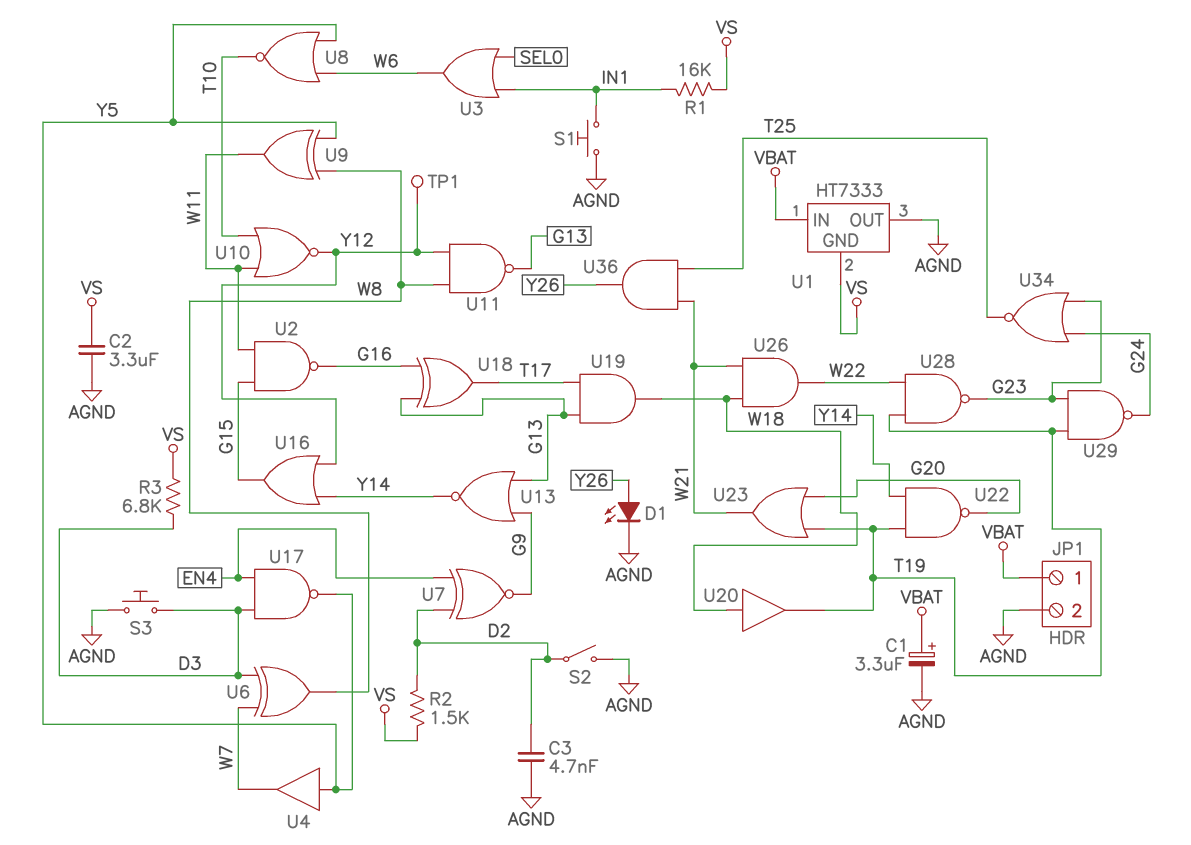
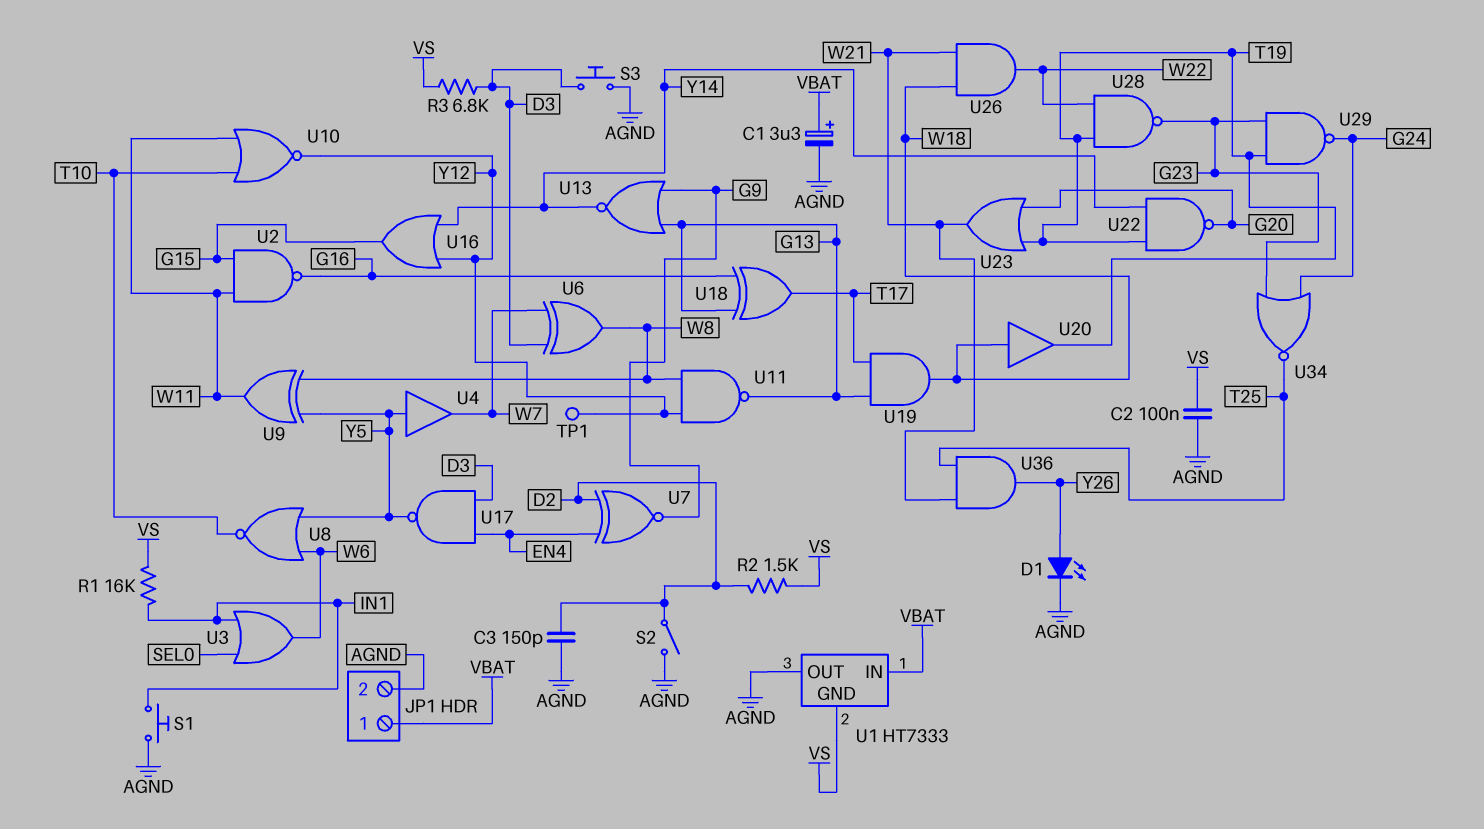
C2: 3.3uF (AGND, VS) -> 100nF (AGND, VS)
C3: 4.7nF (AGND, D2) -> 150pF (AGND, D2)

